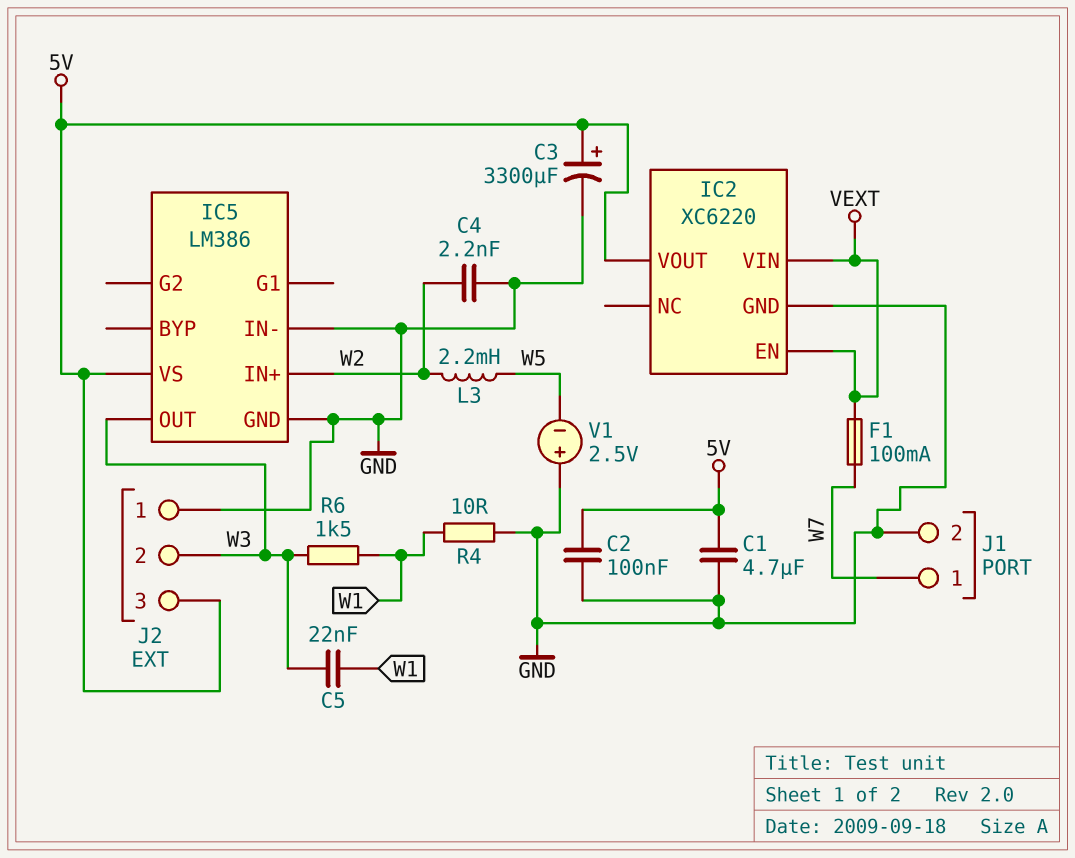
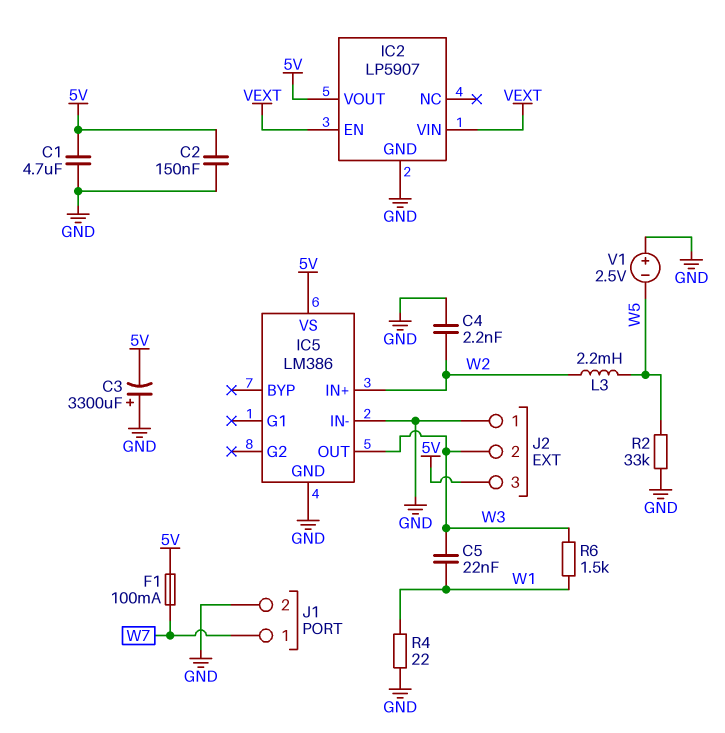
C2: 100nF (5V, GND) -> 150nF (5V, GND)
C3: 3300uF (plus 5V, minus GND) -> 3300uF (plus GND, minus 5V)
F1: 100mA (VEXT, W7) -> 100mA (5V, W7)
IC2: XC6220 -> LP5907
R2: none -> 33k (GND, W5)
R4: 10 (GND, W1) -> 22 (GND, W1)

